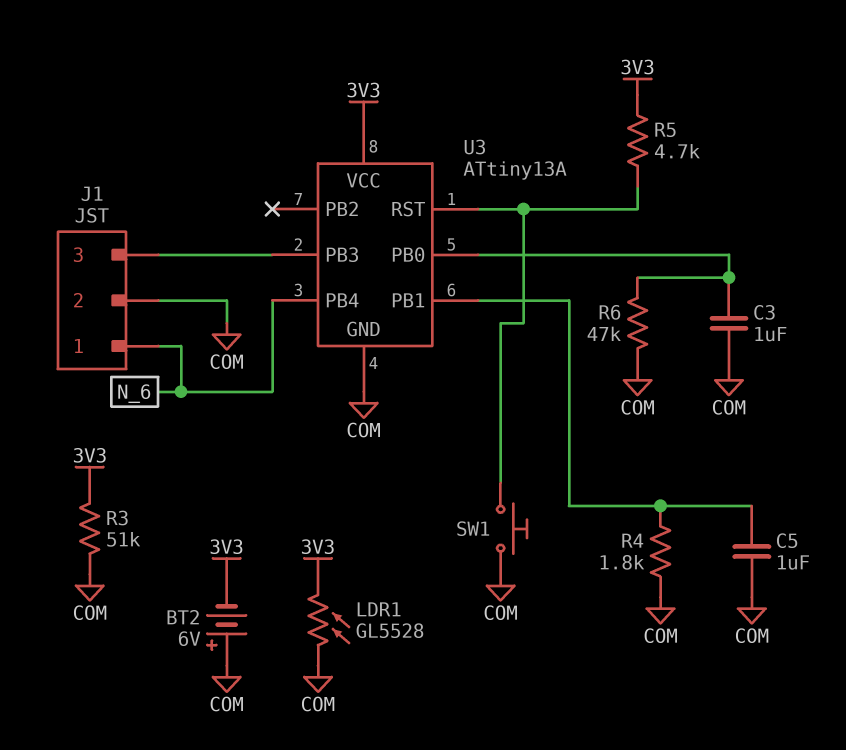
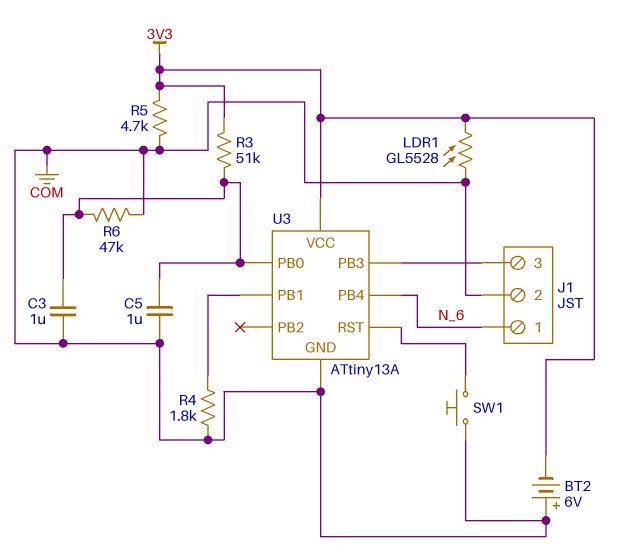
C5: 1uF (COM, U3/PB1) -> 1uF (COM, U3/PB0)
R3: 51k (3V3, COM) -> 51k (3V3, U3/PB0)
R5: 4.7k (3V3, U3/RST) -> 4.7k (3V3, COM)

